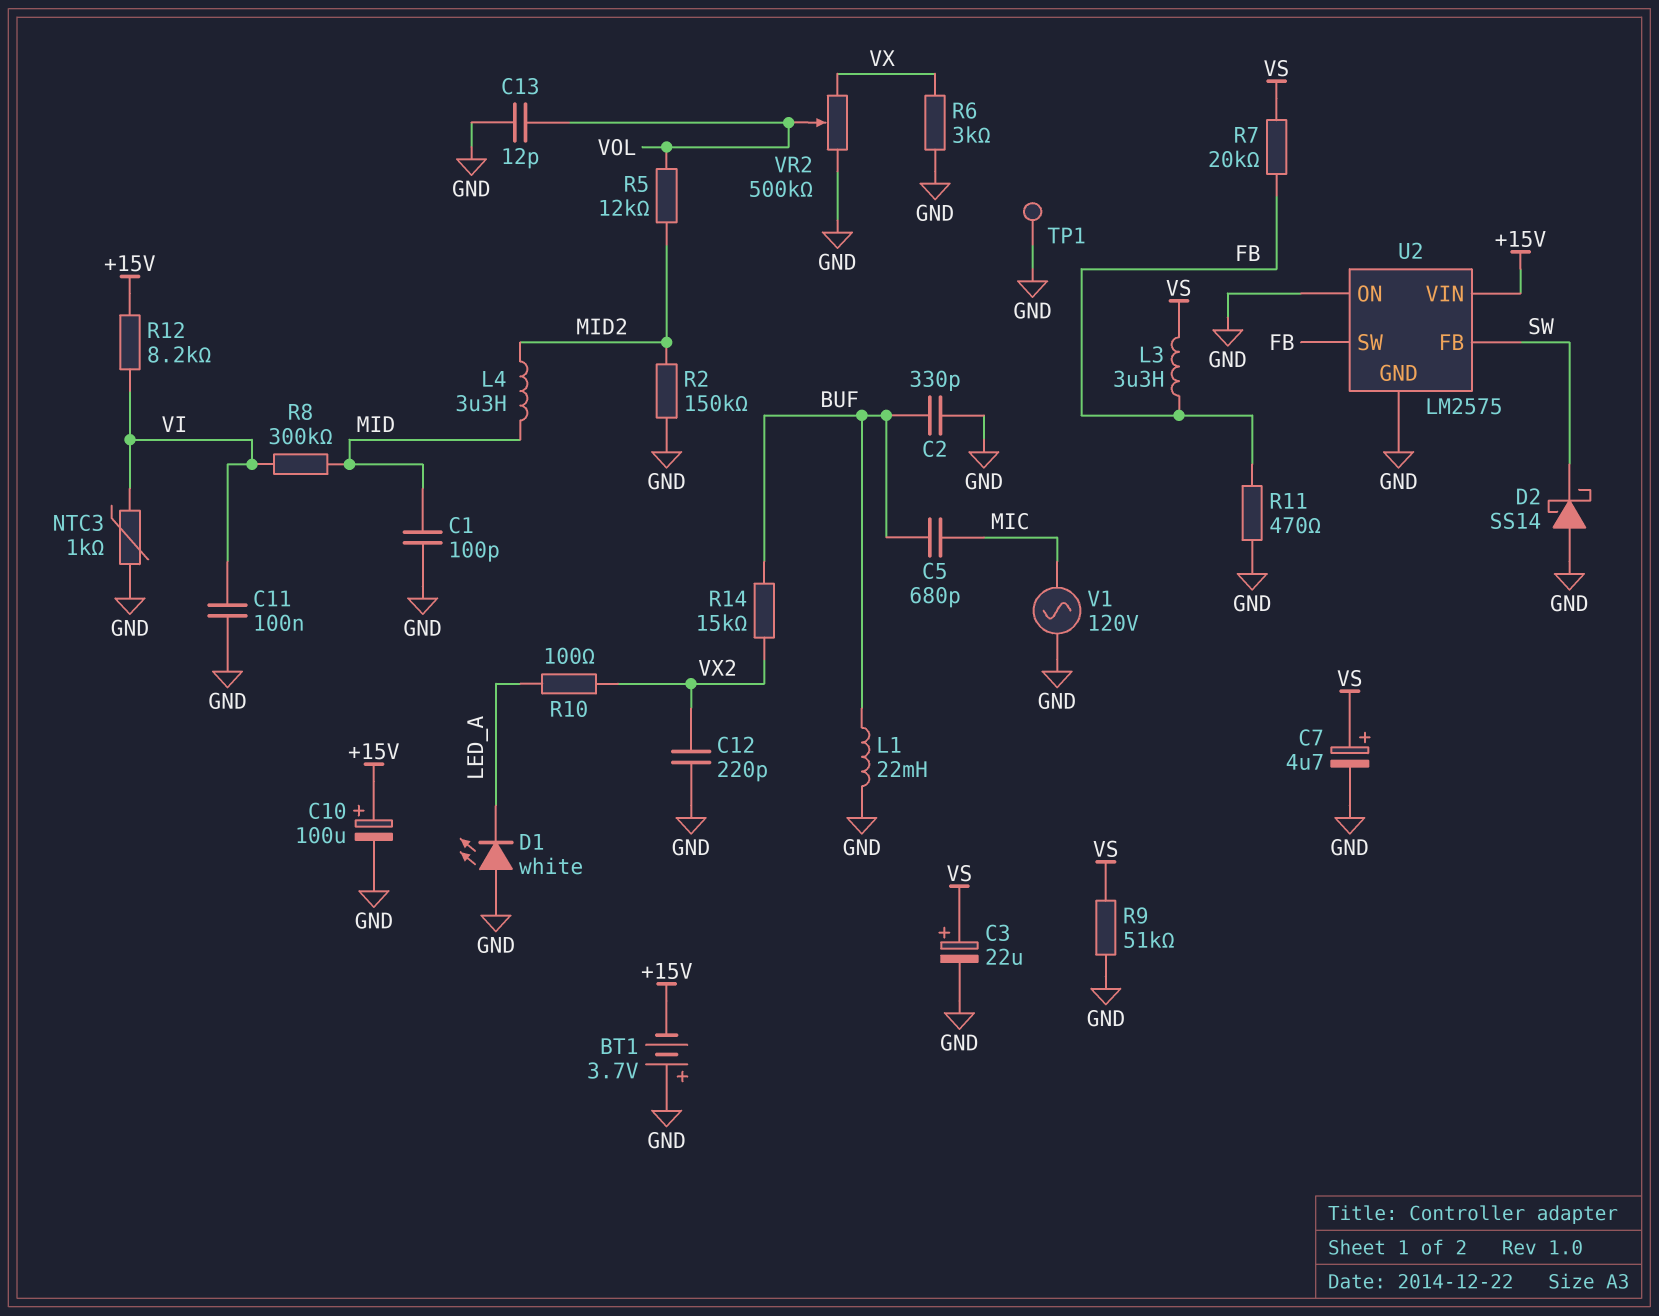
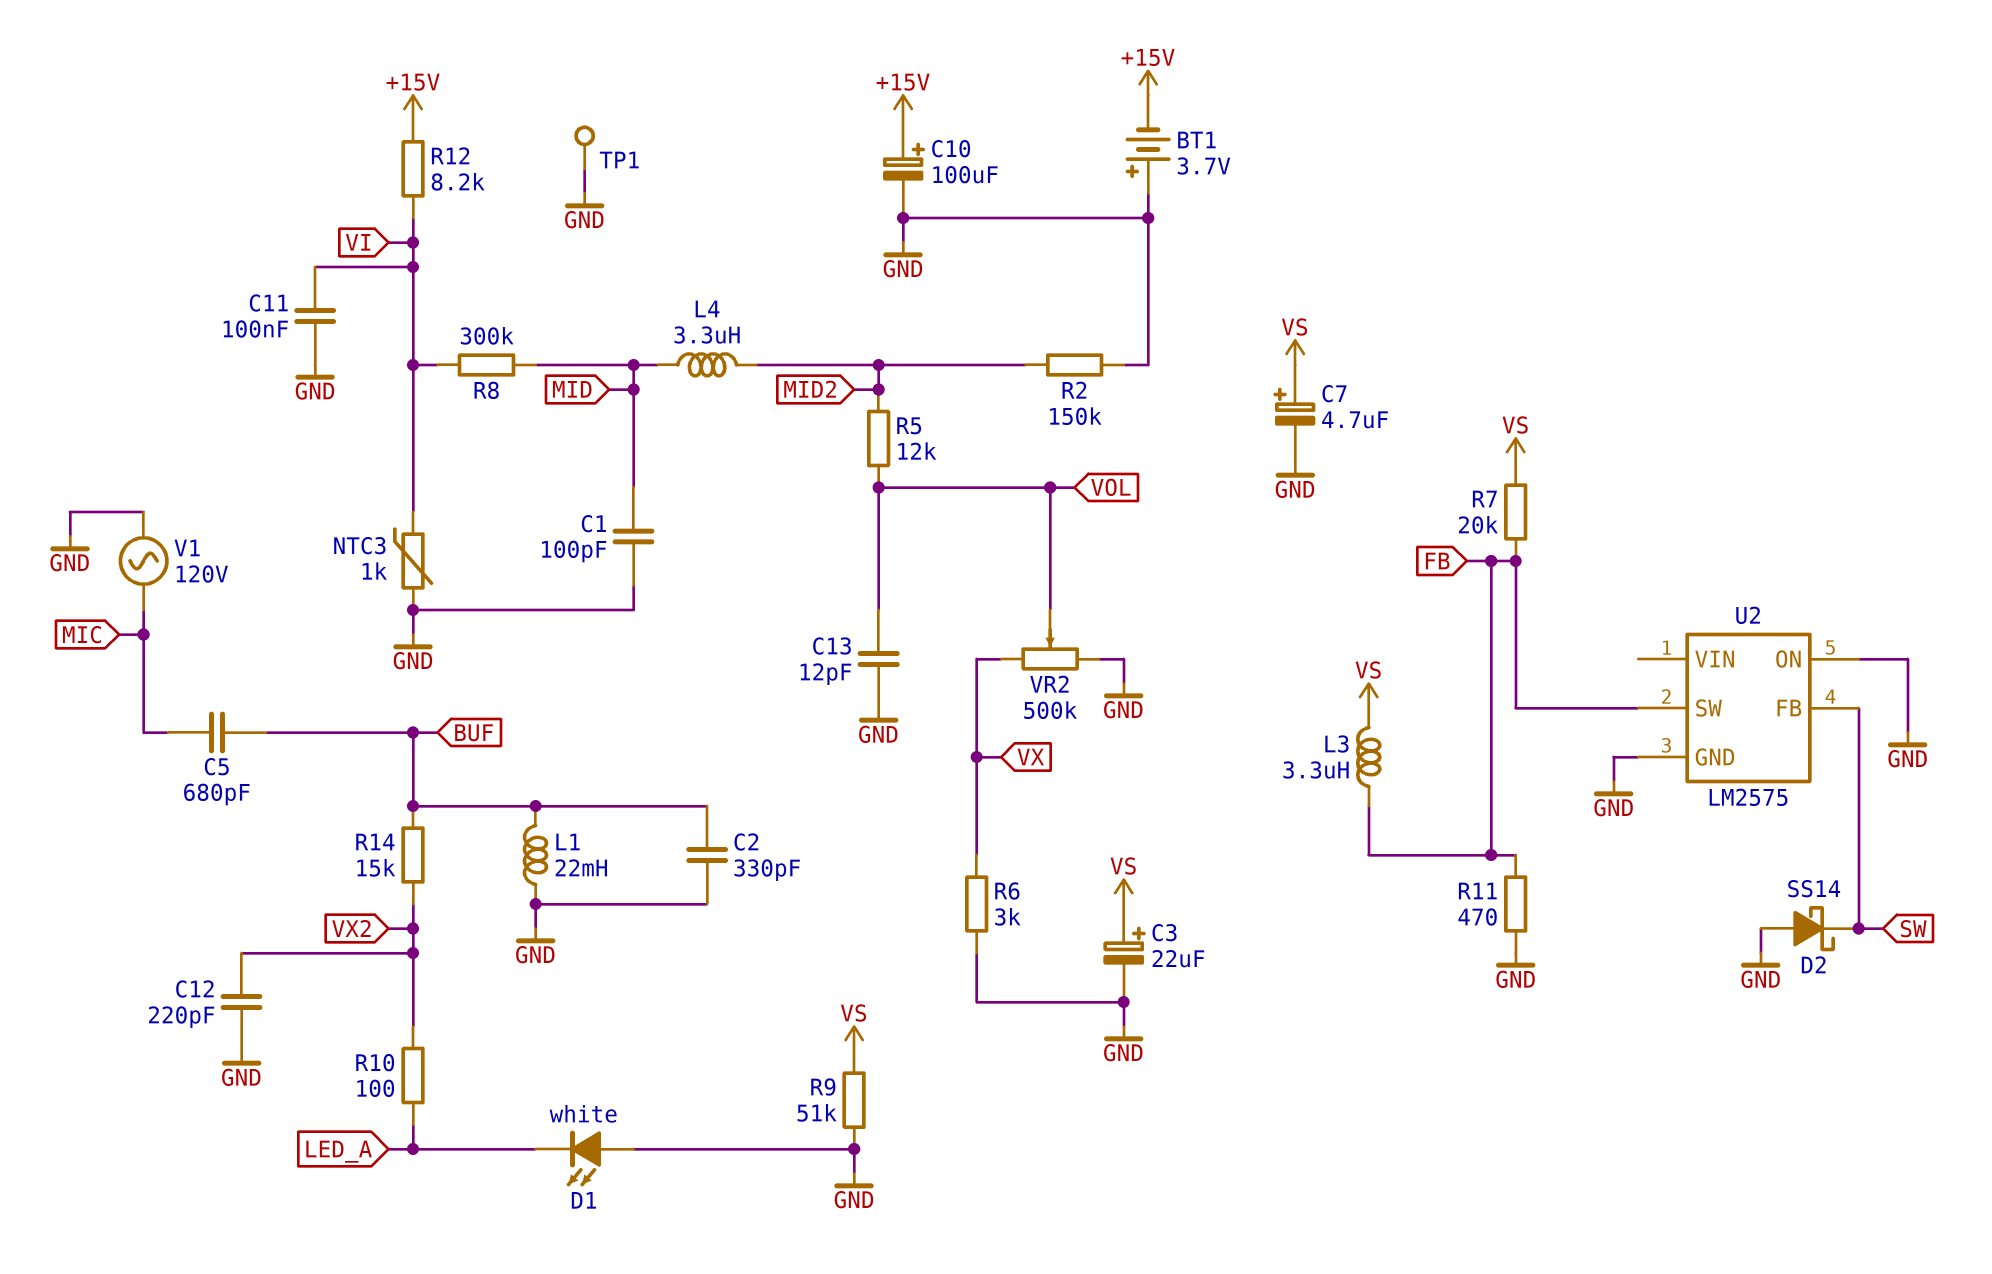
U2 pin VIN: +15V -> none

